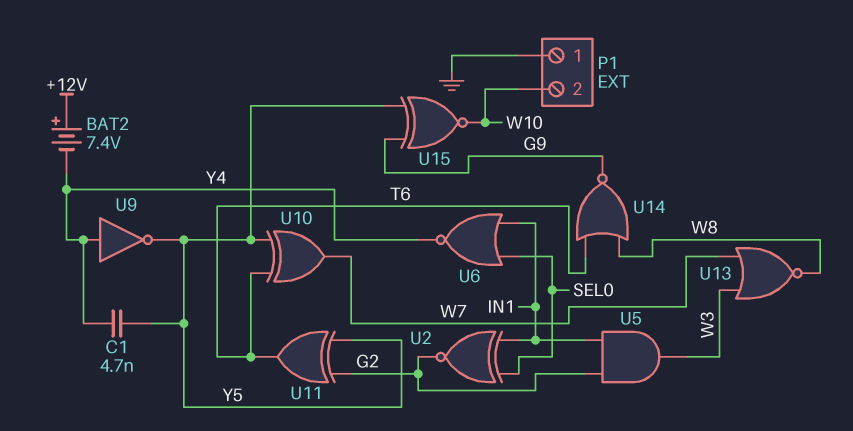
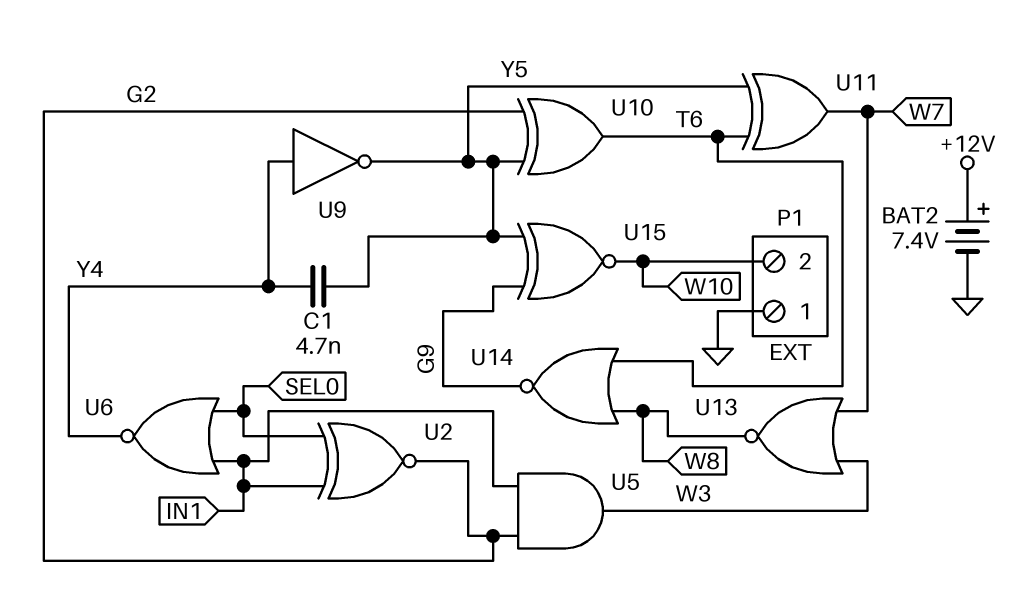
BAT2: 7.4V (plus +12V, minus Y4) -> 7.4V (plus +12V, minus GND)
U10: XOR (in T6, in Y5, out W7) -> XOR (in G2, in Y5, out T6)
U11: XOR (in G2, in Y5, out T6) -> XOR (in T6, in Y5, out W7)

